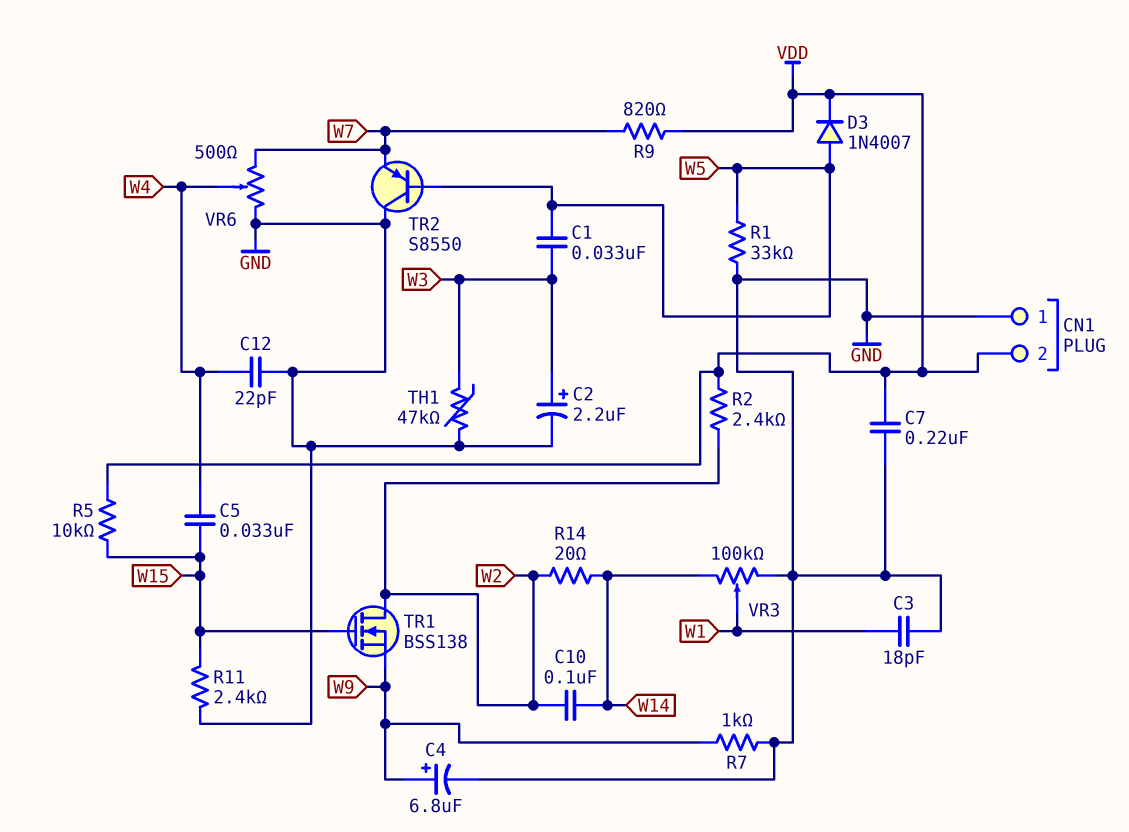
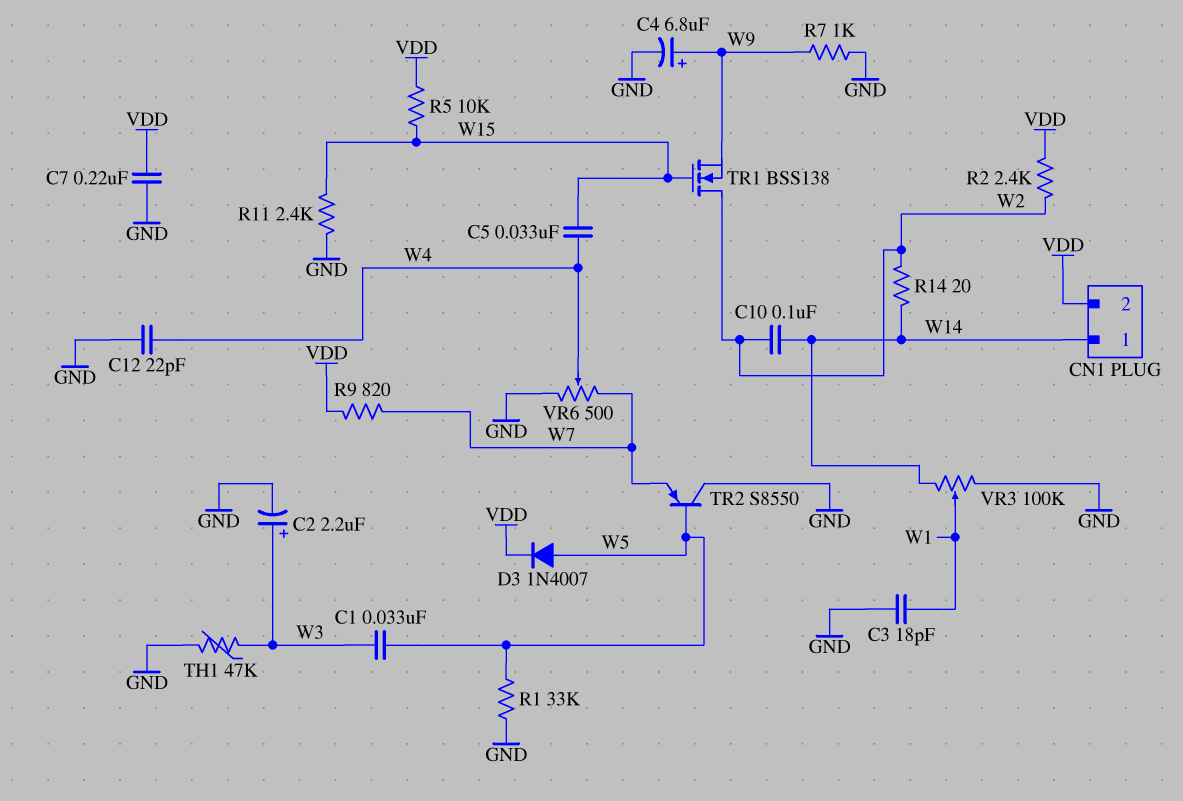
CN1 pin 1: GND -> W14

